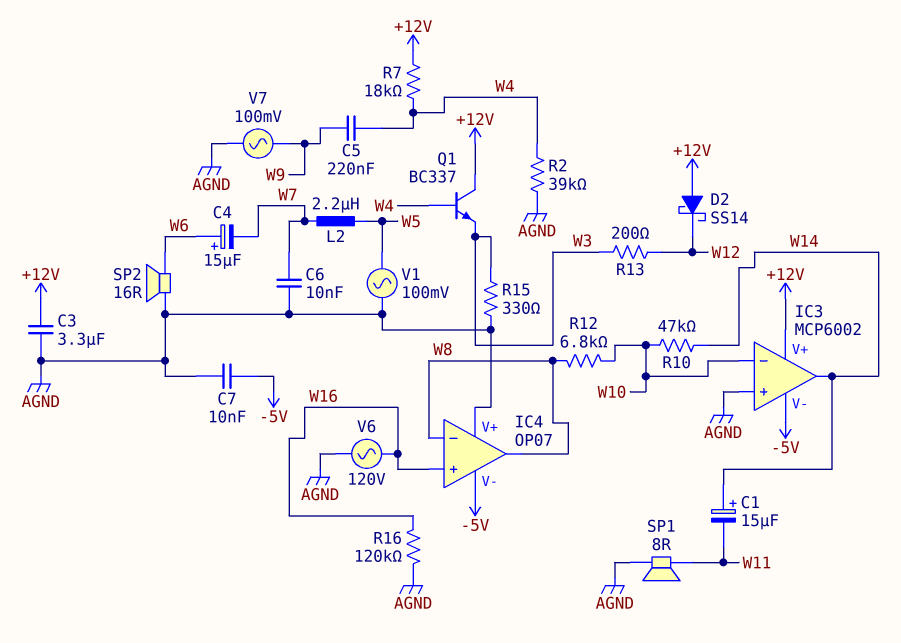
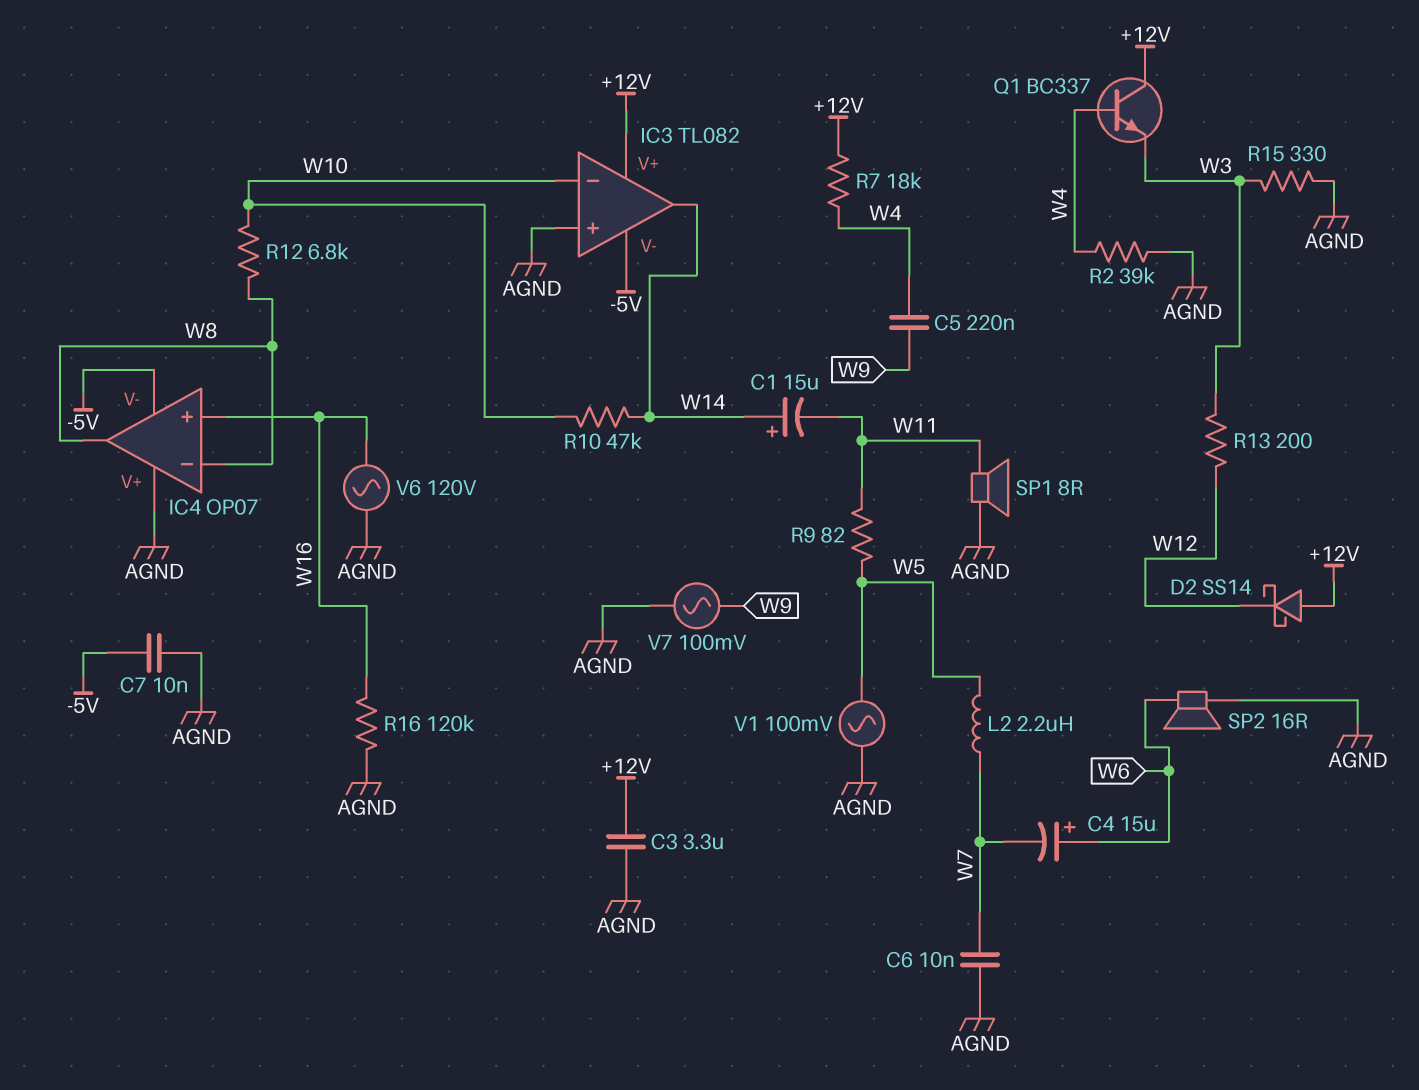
IC3: MCP6002 -> TL082
R9: none -> 82 (W5, W11)

